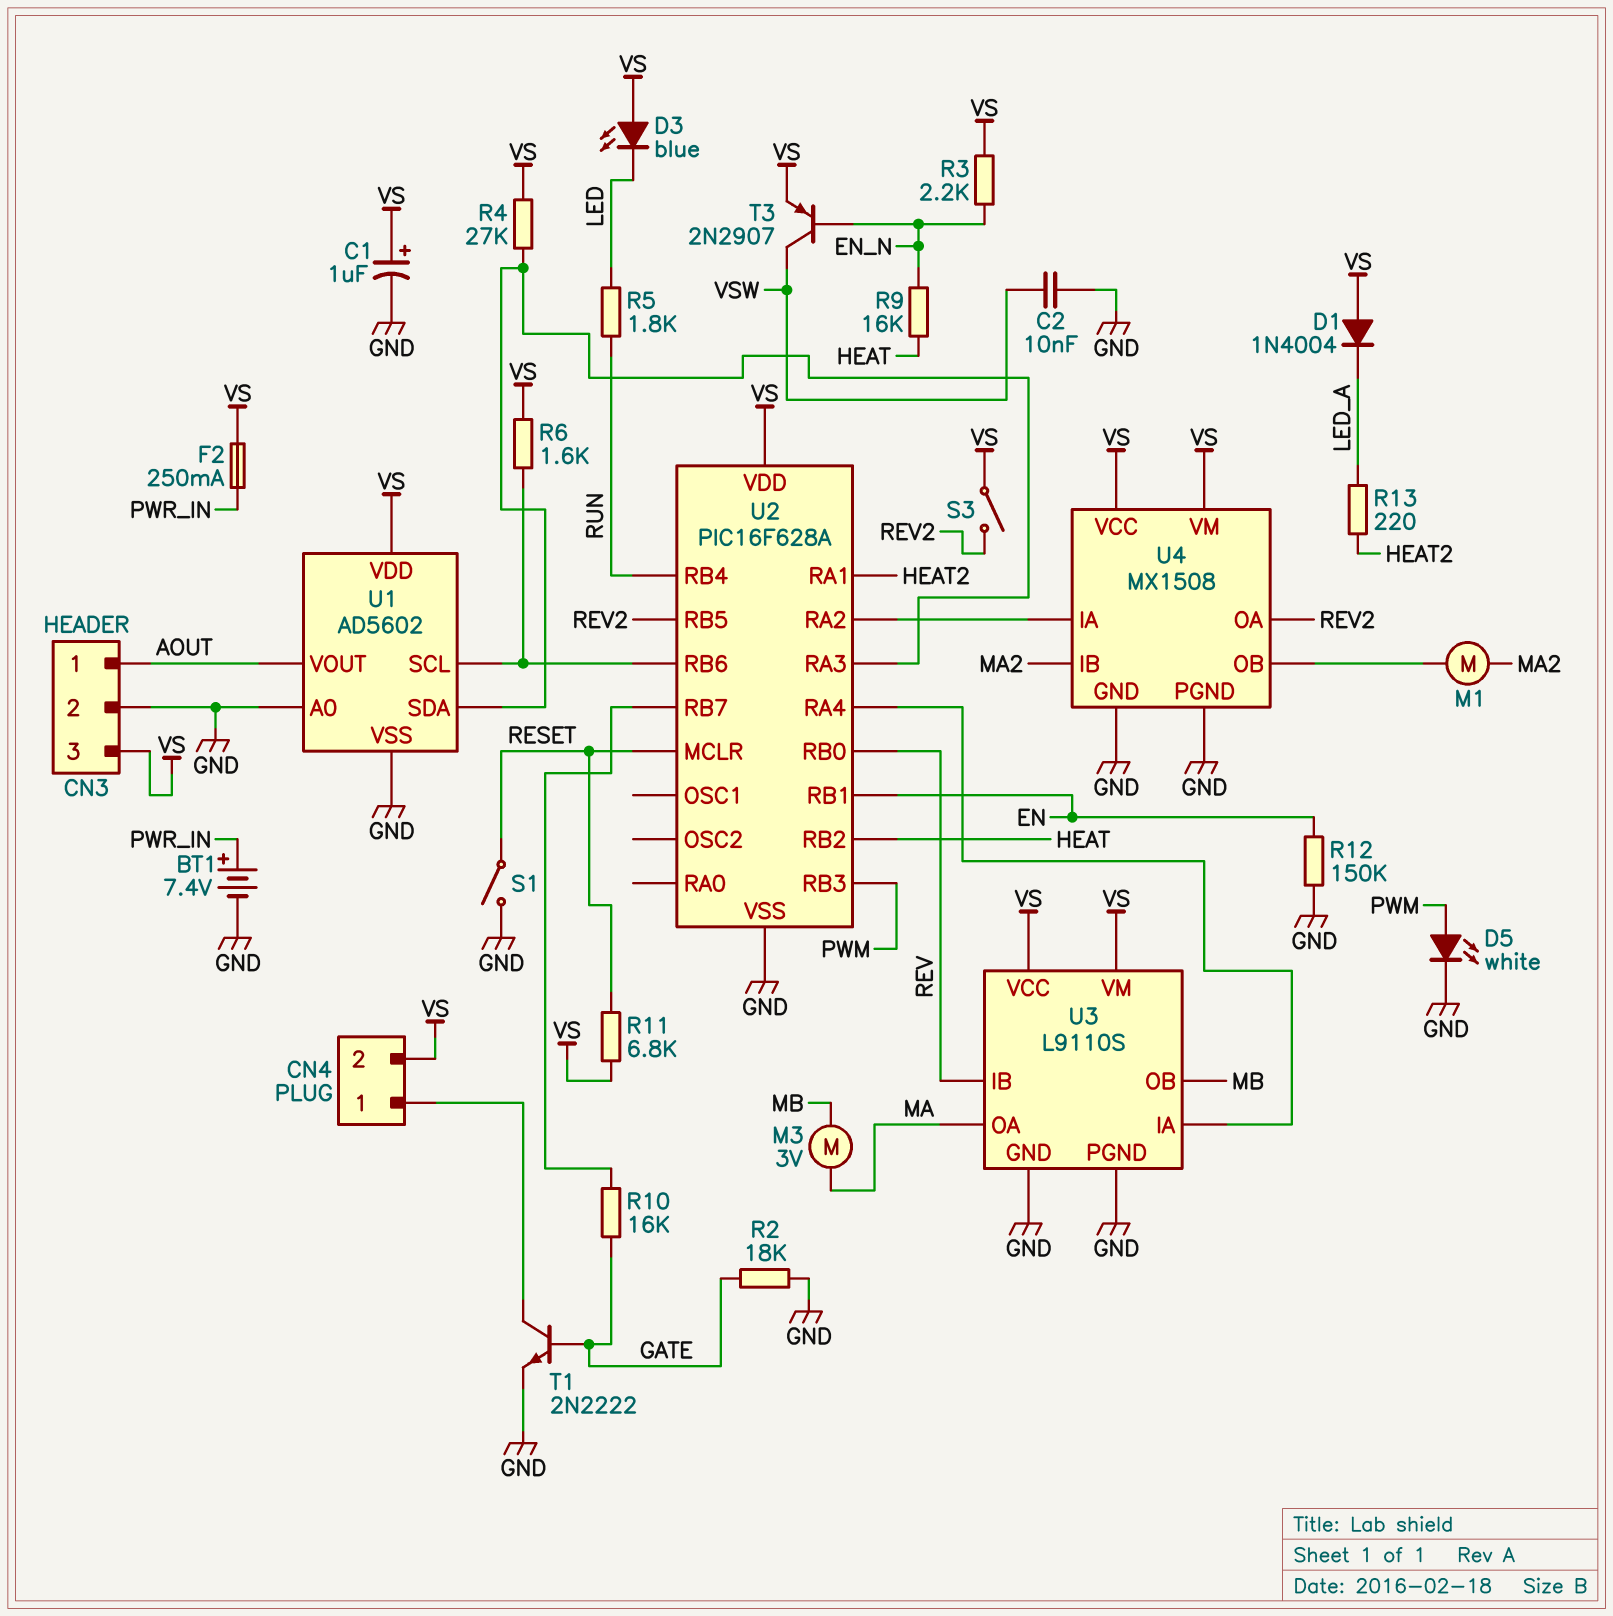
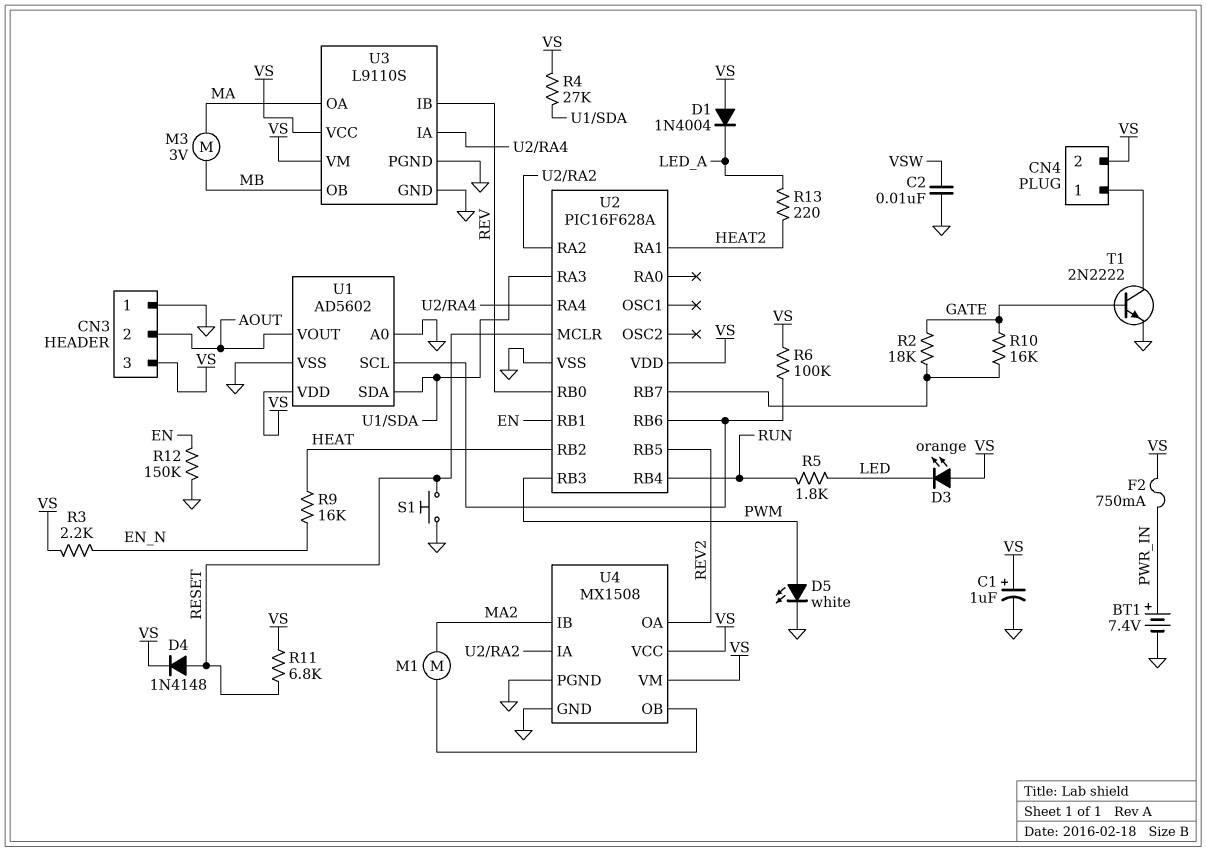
CN3 pin 1: AOUT -> GND
CN3 pin 2: GND -> AOUT
D3: LED blue (A VS, K LED) -> LED orange (A VS, K LED)
D4: none -> diode 1N4148 (A RESET, K VS)
F2: 250mA (PWR_IN, VS) -> 750mA (PWR_IN, VS)
R2: 18k (GATE, GND) -> 18k (GATE, U2/RB7)
R6: 1.6k (U1/SCL, VS) -> 100k (U1/SCL, VS)
S1: switch (GND, RESET) -> button (GND, RESET)
S3: switch (REV2, VS) -> none
T3: PNP 2N2907 (B EN_N, C VSW, E VS) -> none

